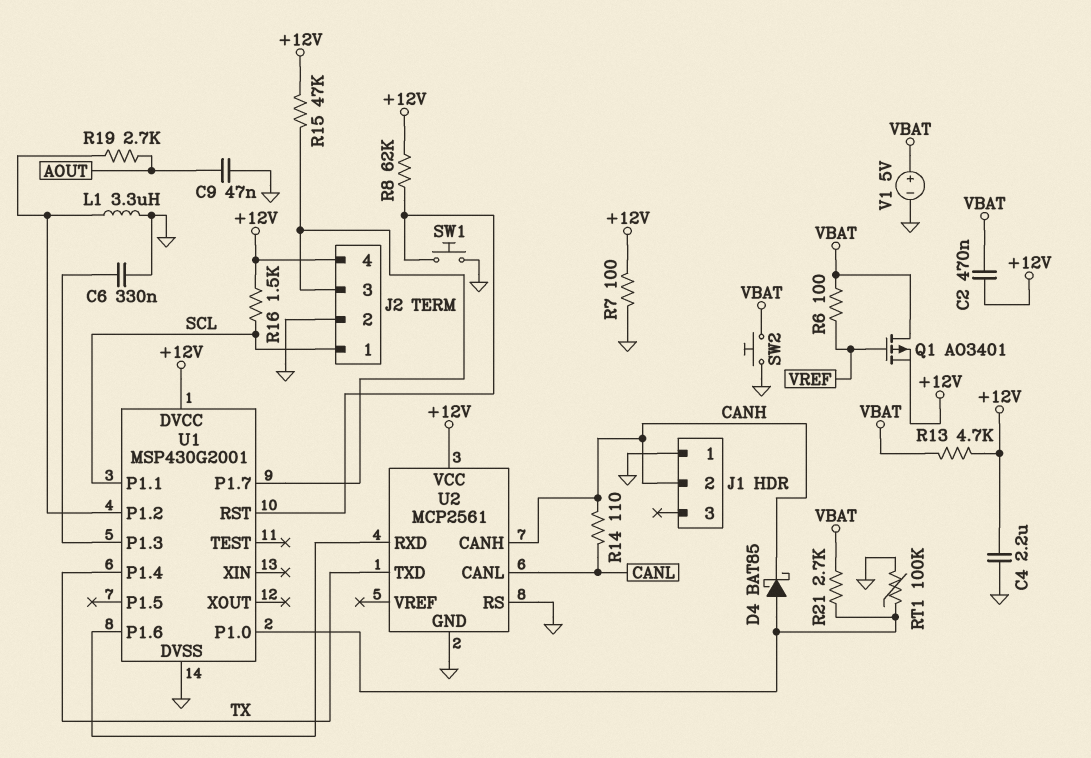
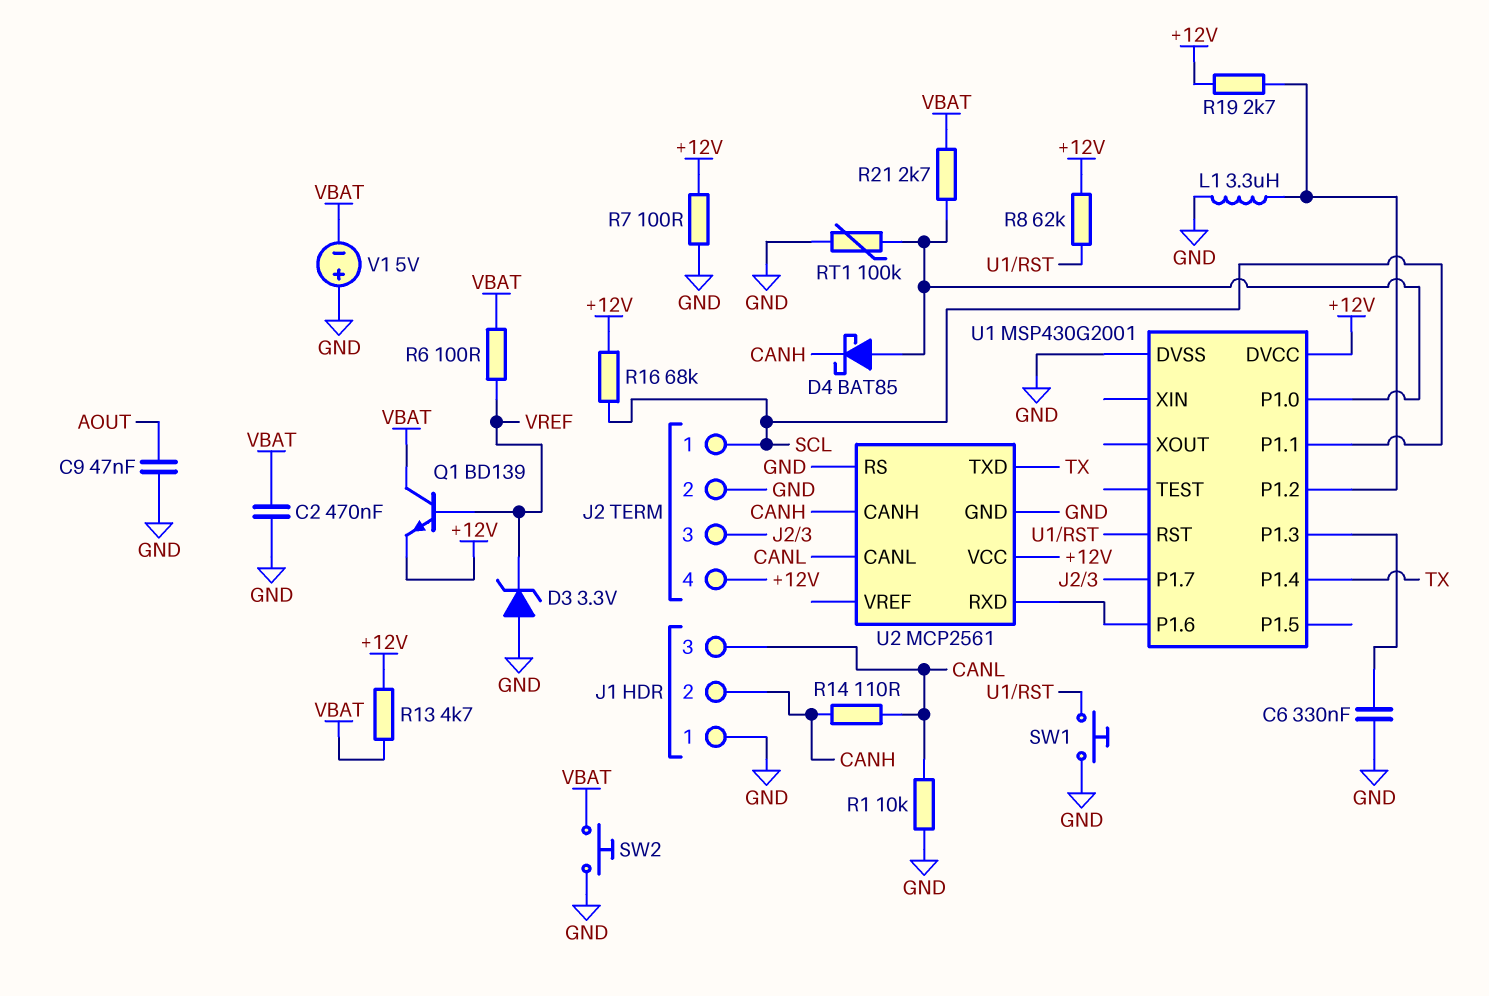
C2: 470nF (+12V, VBAT) -> 470nF (GND, VBAT)
C4: 2.2uF (+12V, GND) -> none
D3: none -> zener 3.3V (A GND, K VREF)
J1 pin 3: none -> CANL
Q1: PMOS AO3401 (G VREF, D VBAT, S +12V) -> NPN BD139 (B VREF, C VBAT, E +12V)
R1: none -> 10k (CANL, GND)
R15: 47k (+12V, J2/3) -> none
R16: 1.5k (+12V, SCL) -> 68k (+12V, SCL)
R19: 2.7k (AOUT, U1/P1.2) -> 2.7k (+12V, U1/P1.2)
V1: 5V (plus VBAT, minus GND) -> 5V (plus GND, minus VBAT)

